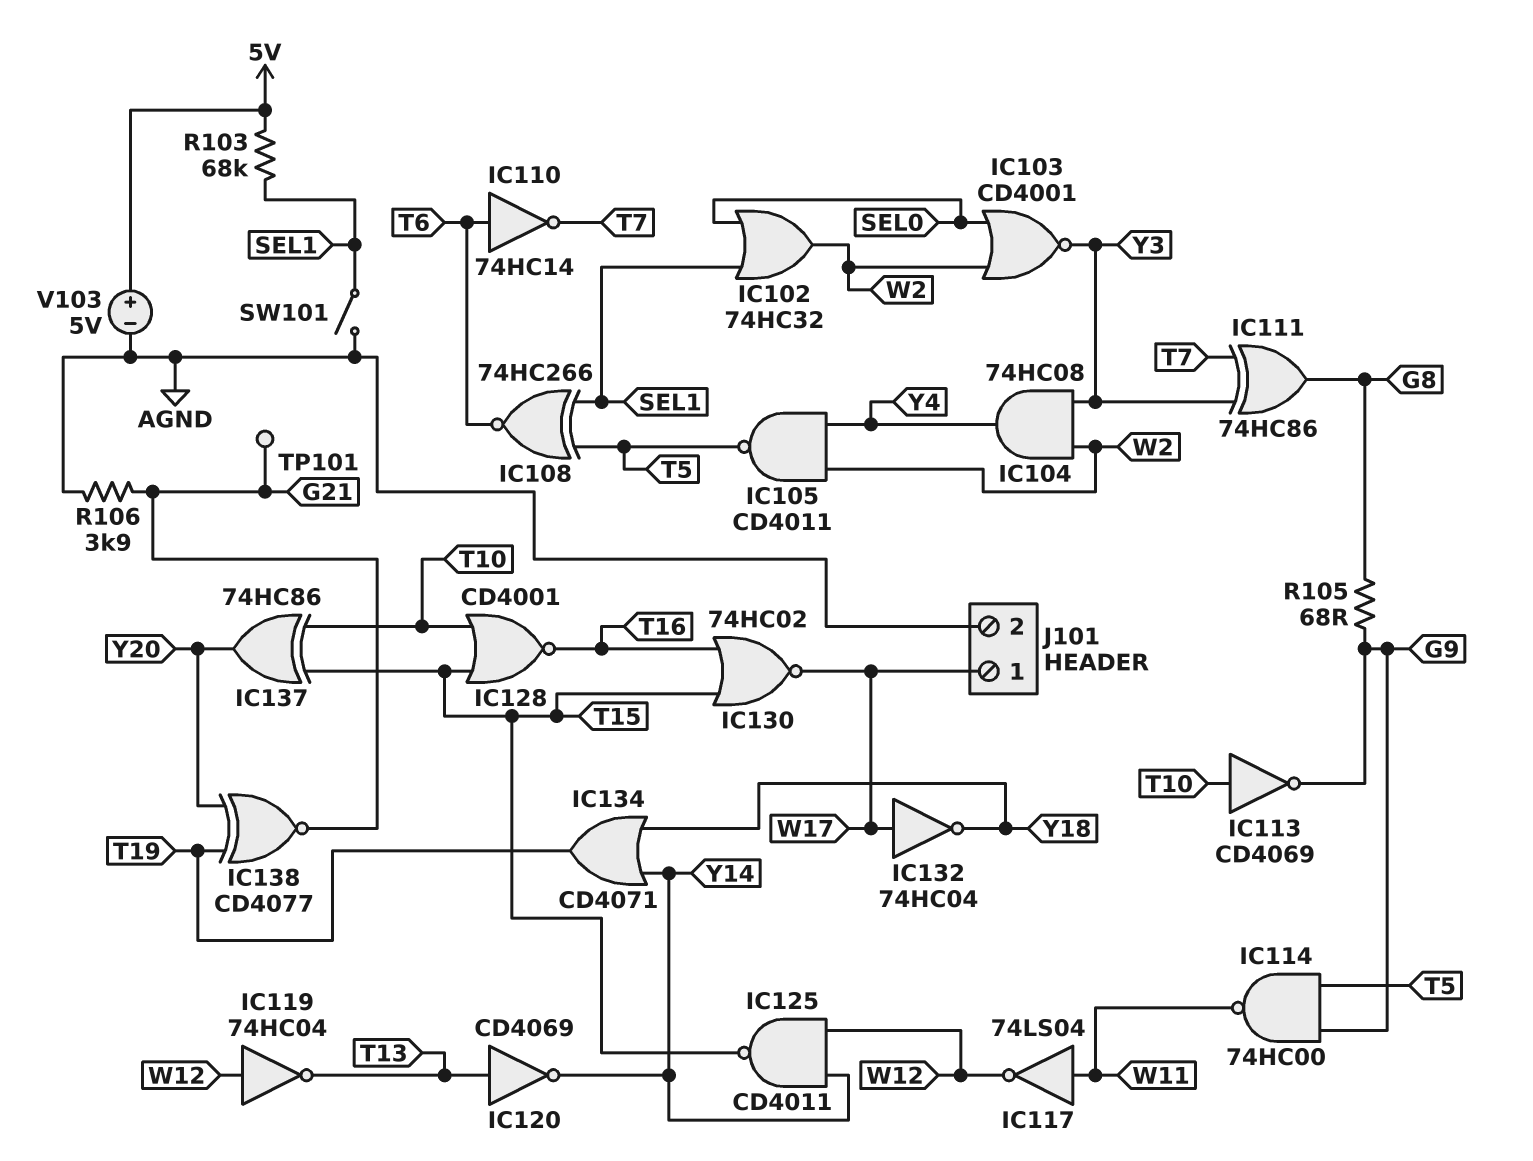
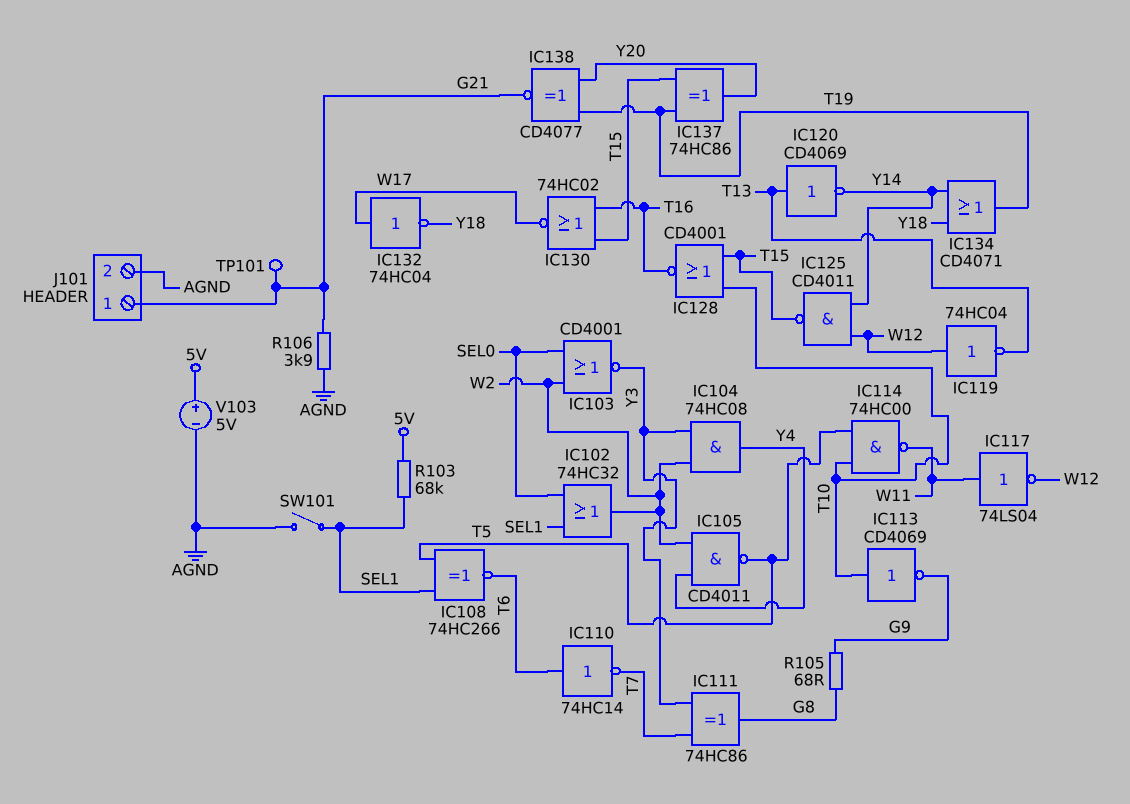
IC114: NAND 74HC00 (in G9, in T5, out W11) -> NAND 74HC00 (in T5, in T10, out W11)
IC137: XOR 74HC86 (in T10, in T15, out Y20) -> XOR 74HC86 (in T15, in T19, out Y20)
J101 pin 1: W17 -> G21

